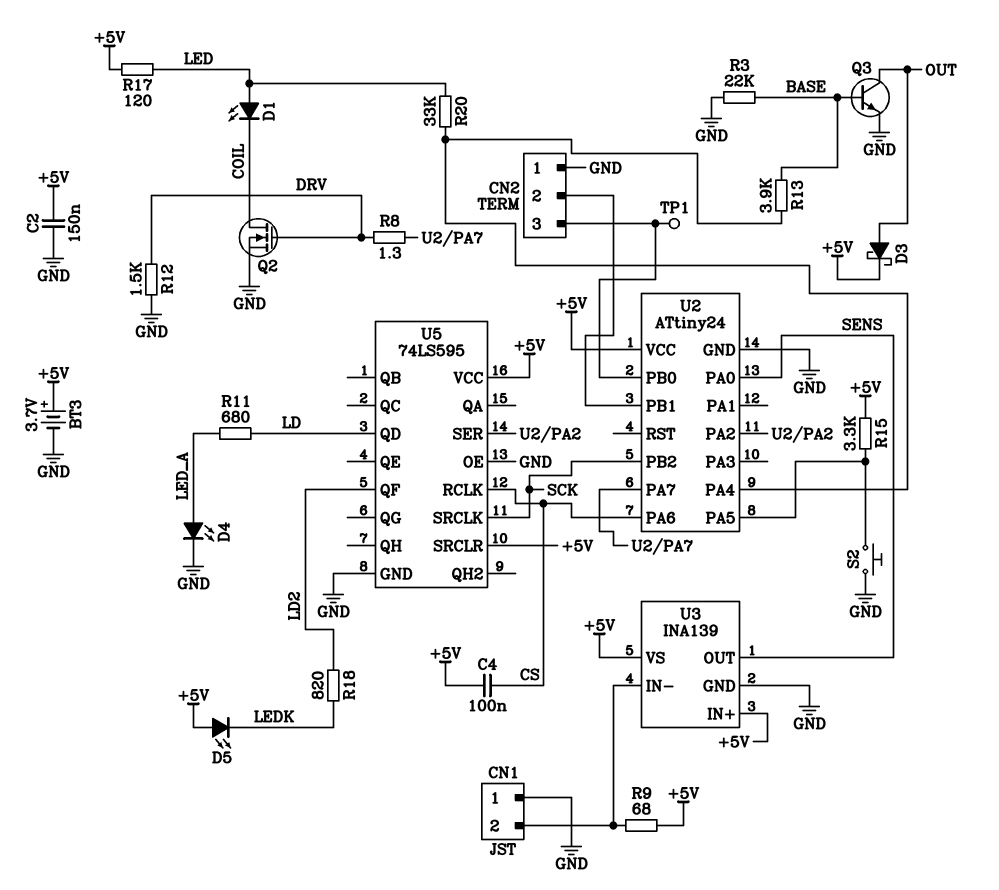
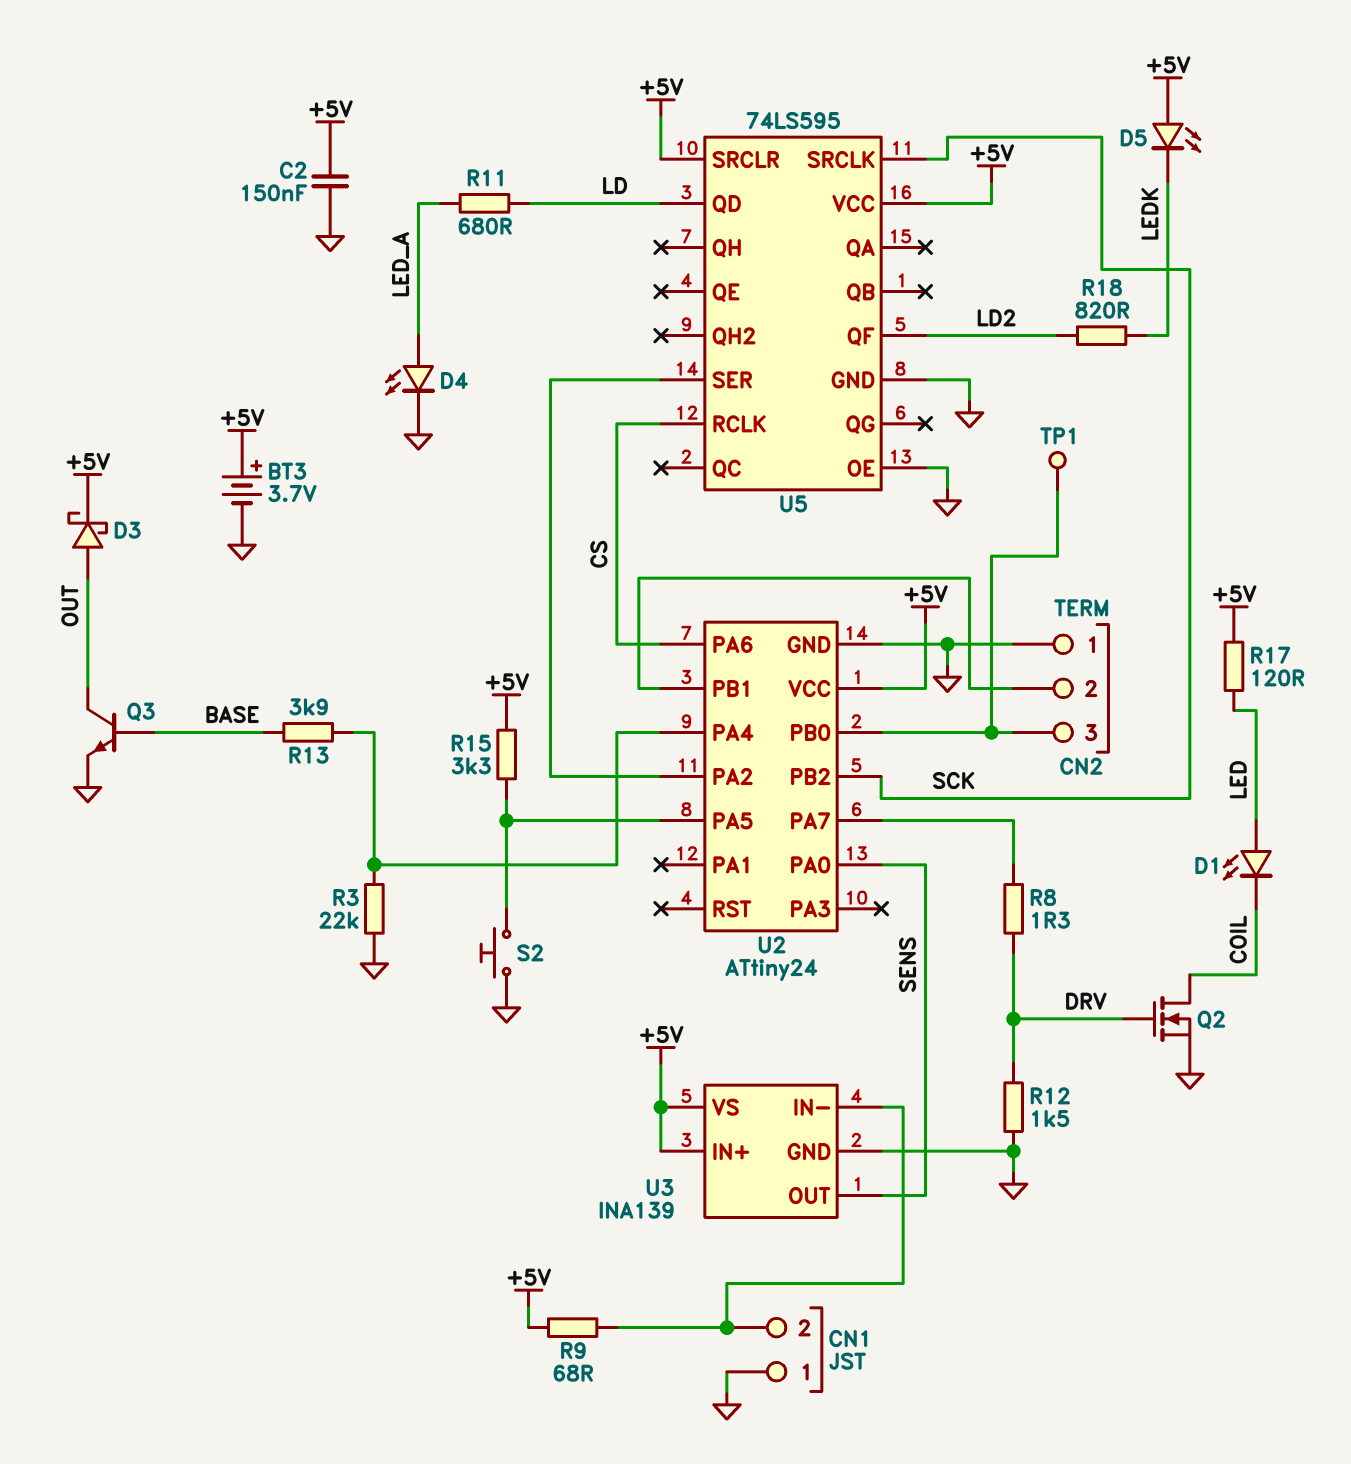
C4: 100nF (+5V, CS) -> none
R3: 22k (BASE, GND) -> 22k (GND, U2/PA4)
R20: 33k (LED, U2/PA4) -> none

